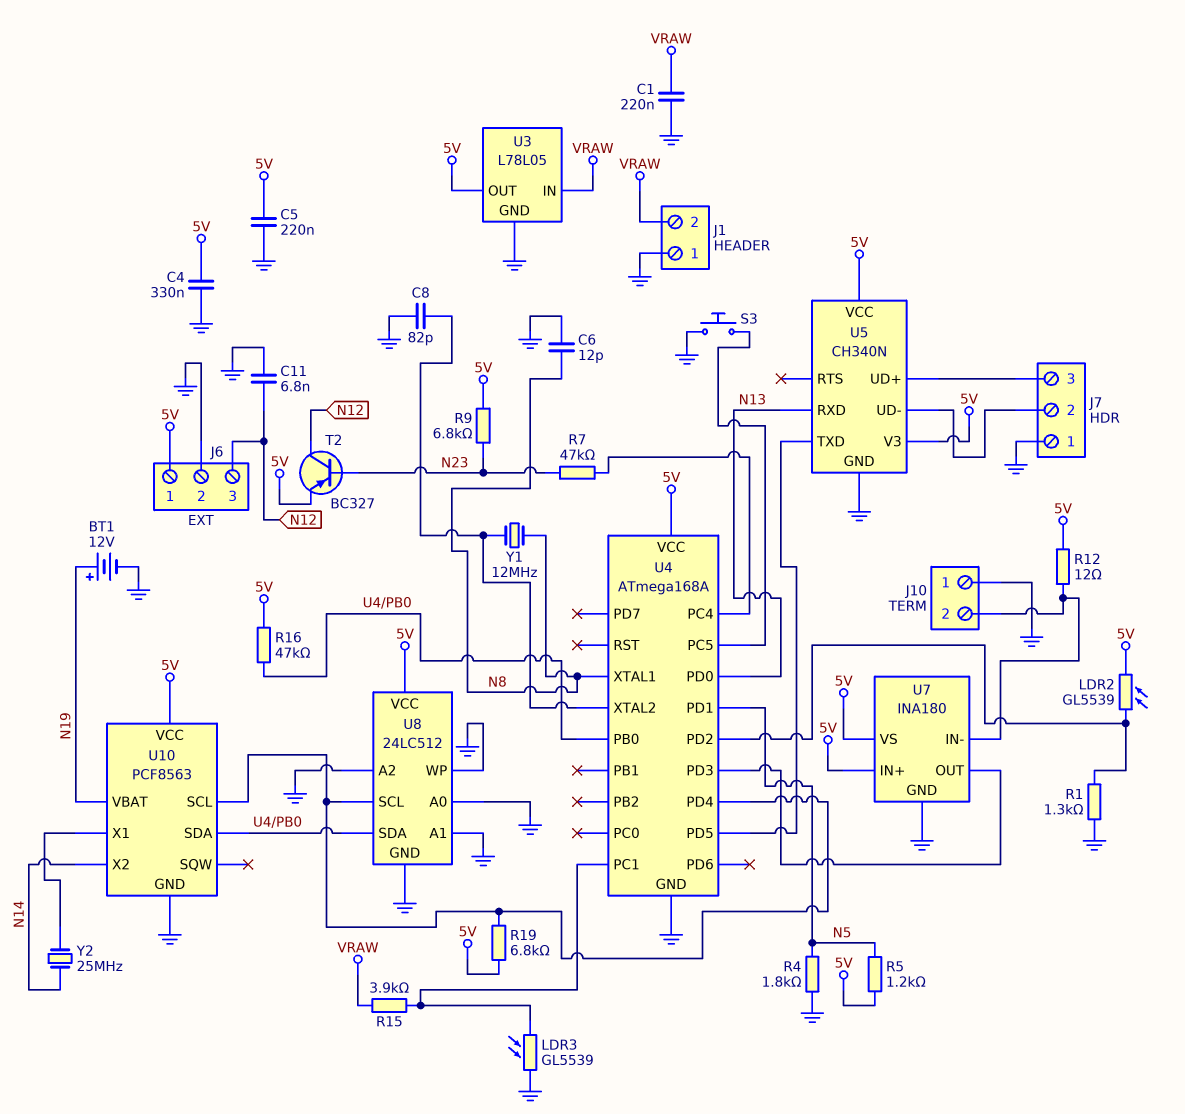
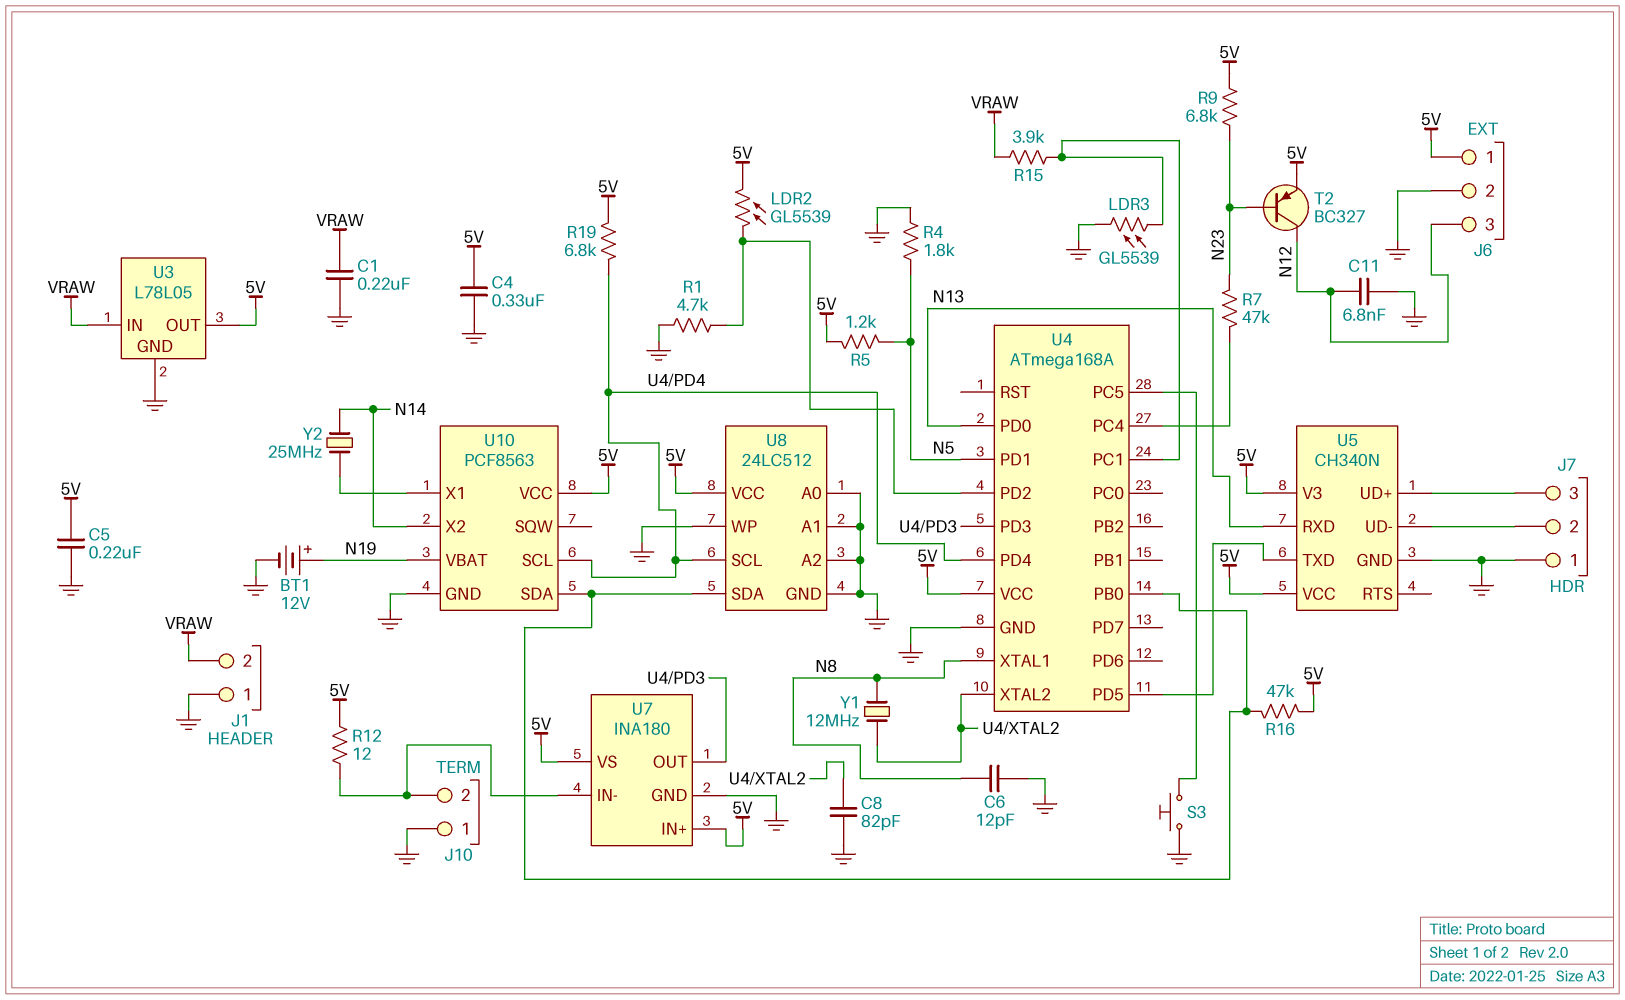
R1: 1.3k (GND, U4/PD2) -> 4.7k (GND, U4/PD2)

